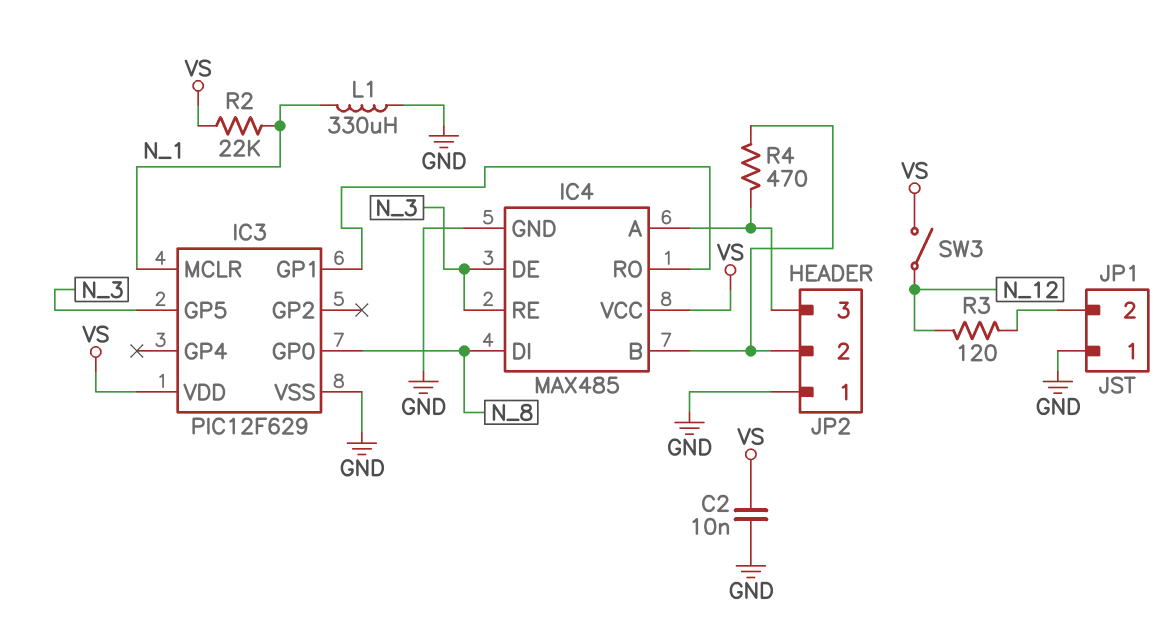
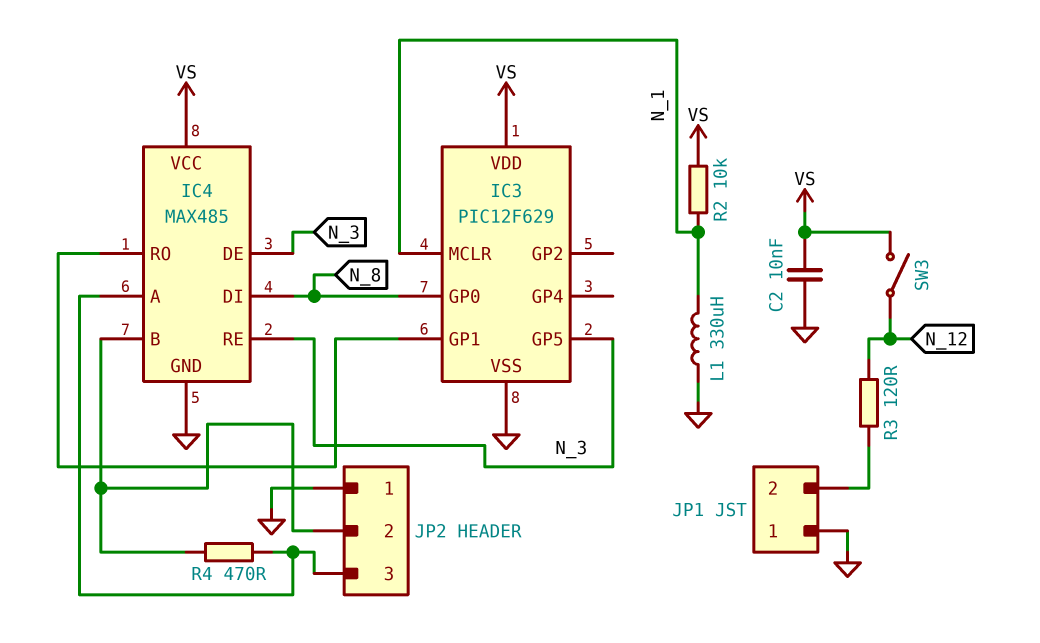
R2: 22k (N_1, VS) -> 10k (N_1, VS)

